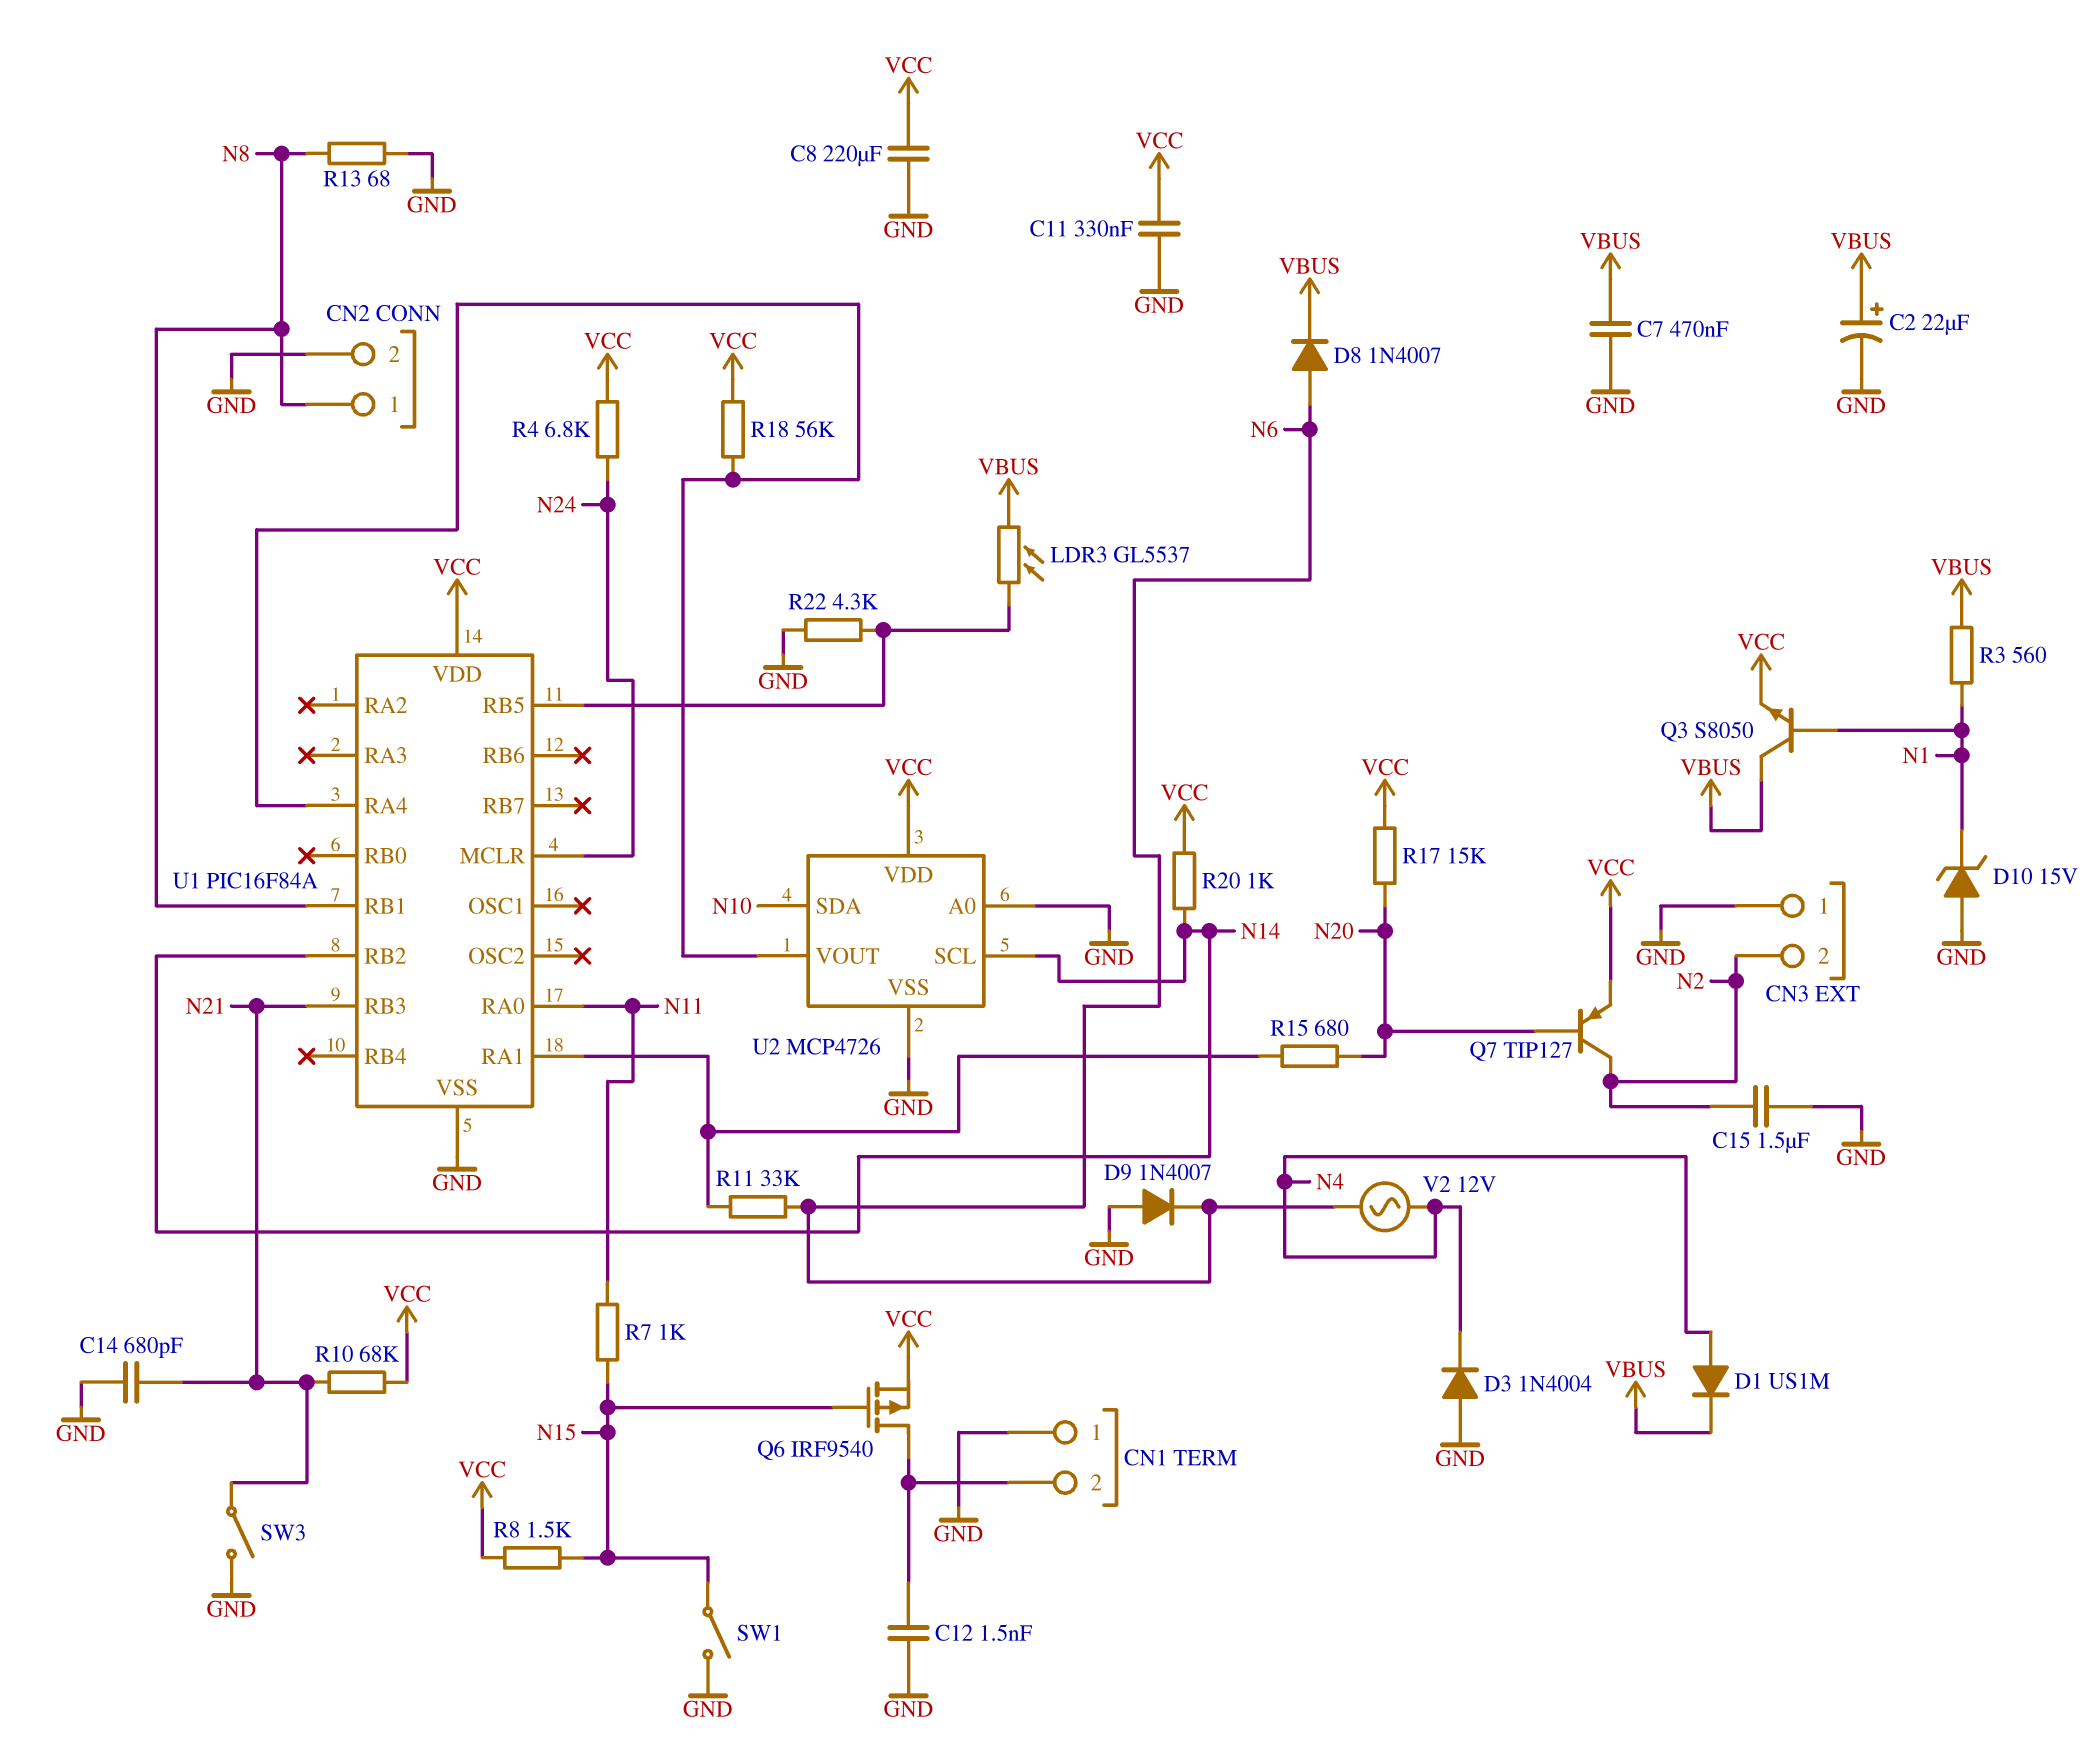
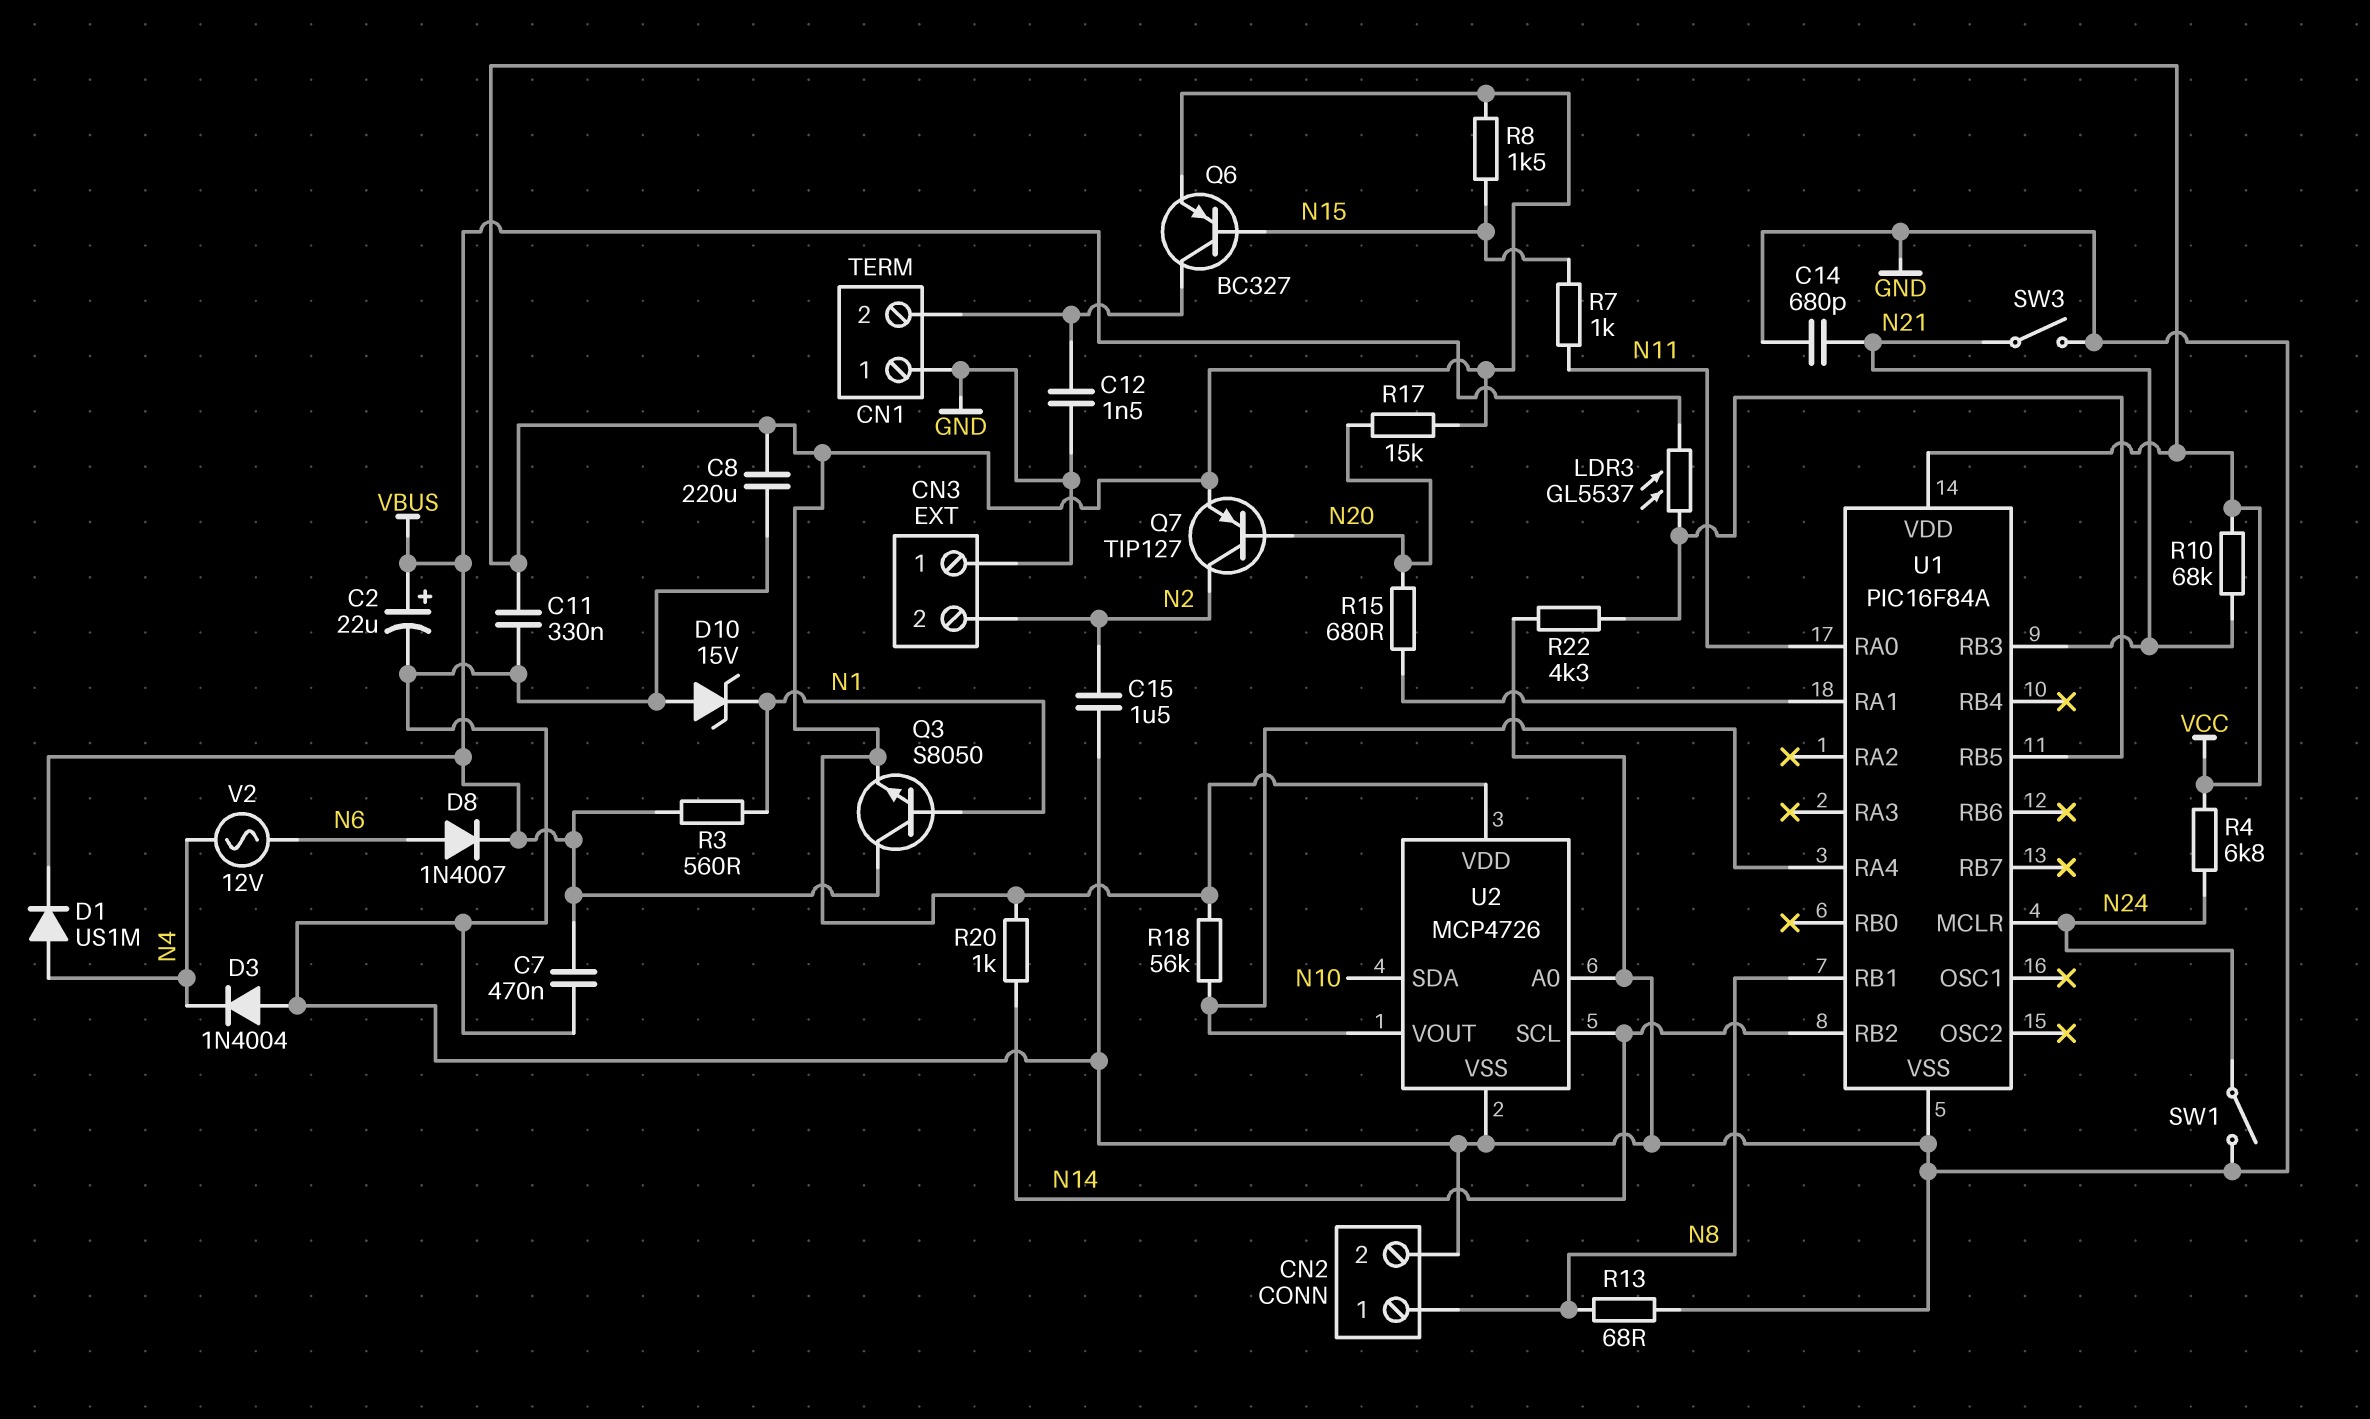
D9: diode 1N4007 (A GND, K N6) -> none
Q6: PMOS IRF9540 (G N15, D CN1/2, S VCC) -> PNP BC327 (B N15, C CN1/2, E VCC)
R11: 33k (N6, U1/RA1) -> none
SW1: switch (GND, N15) -> switch (GND, N24)

